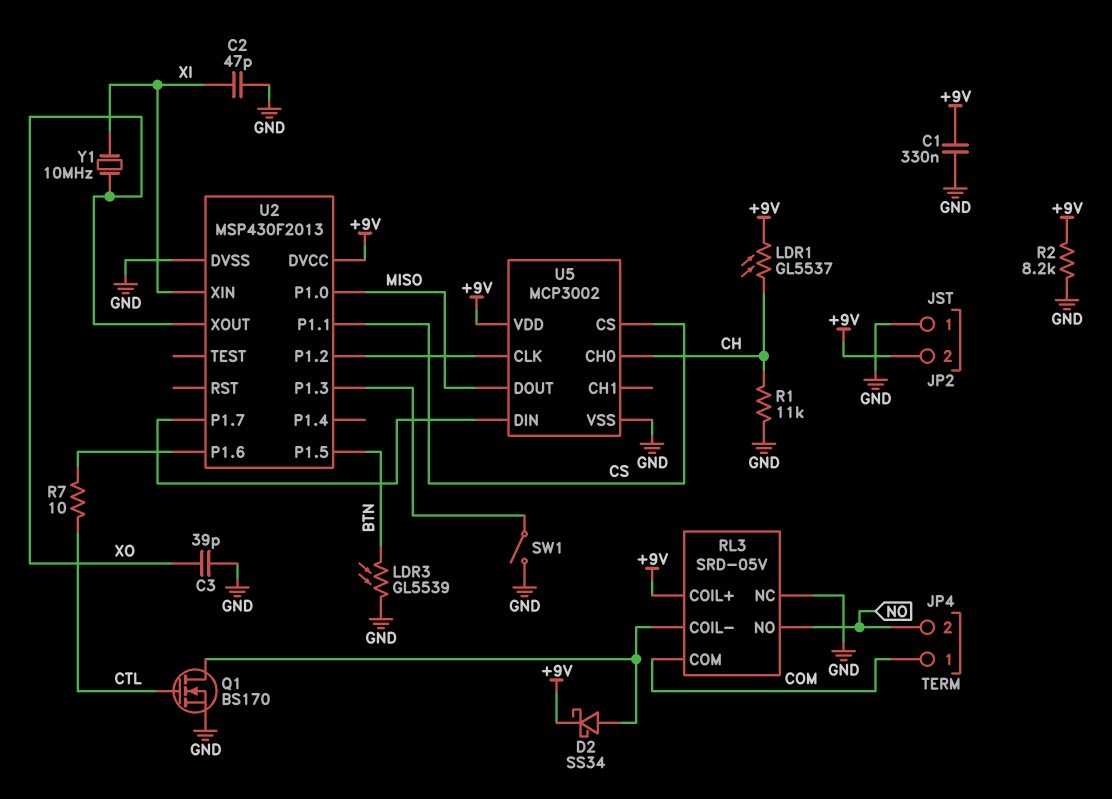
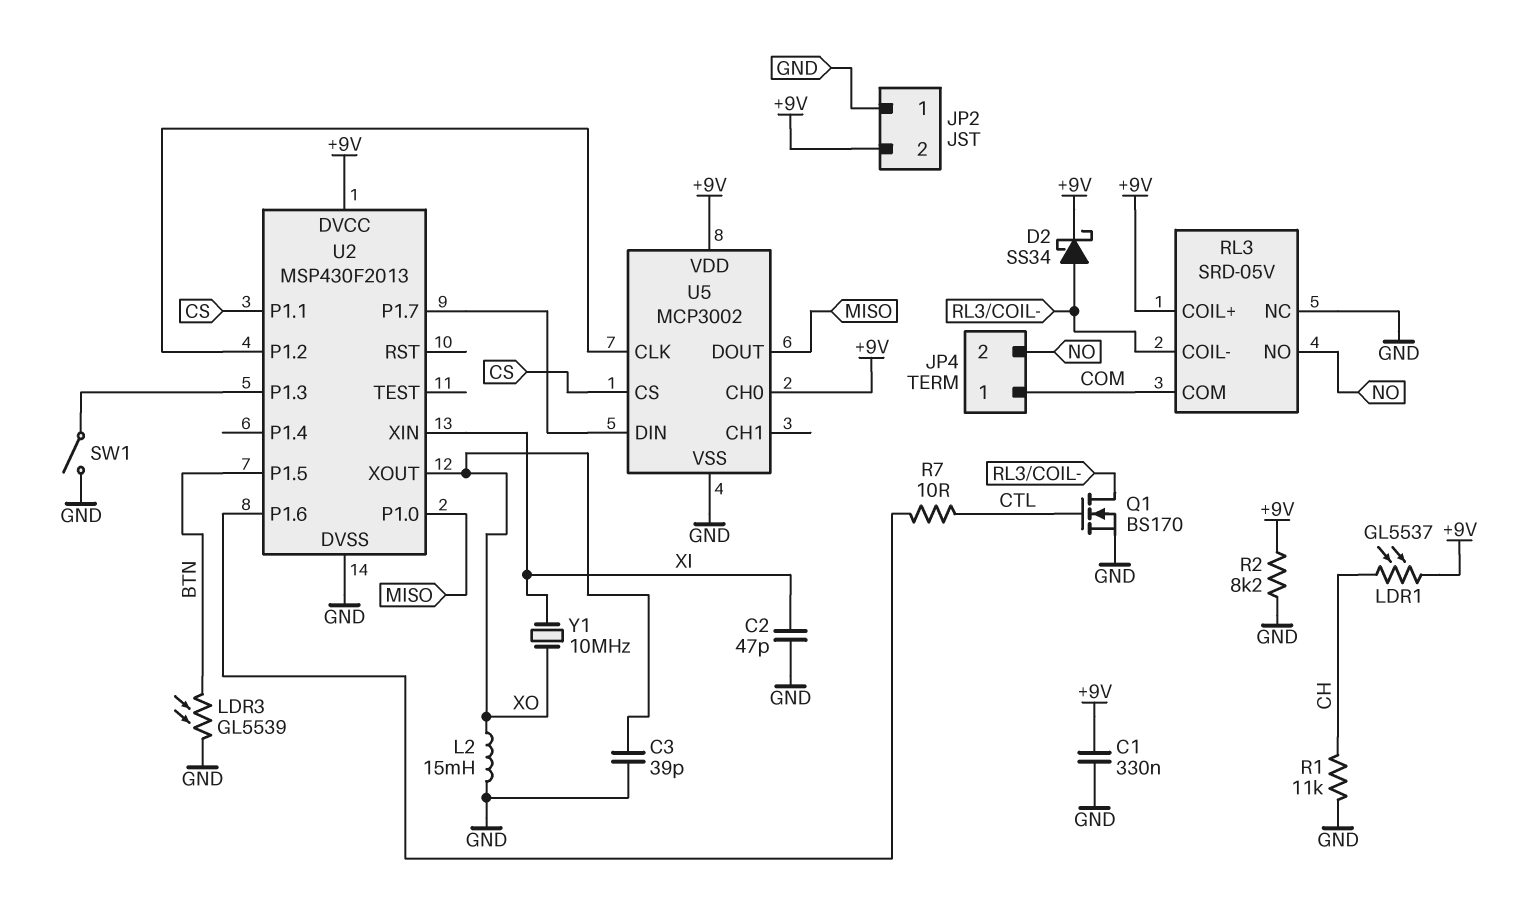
L2: none -> 15mH (GND, XO)
U5 pin CH0: CH -> +9V

